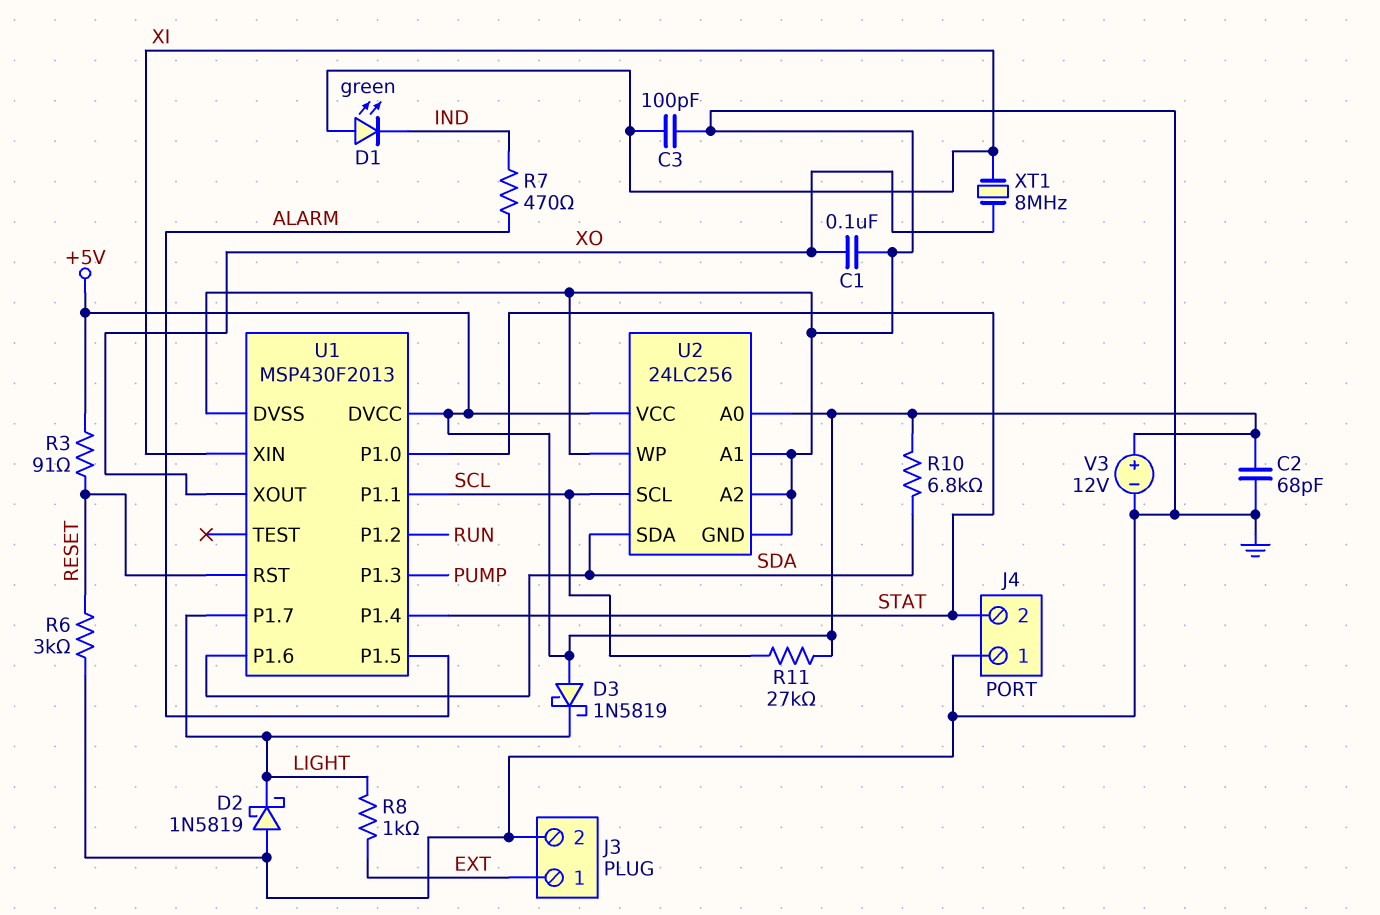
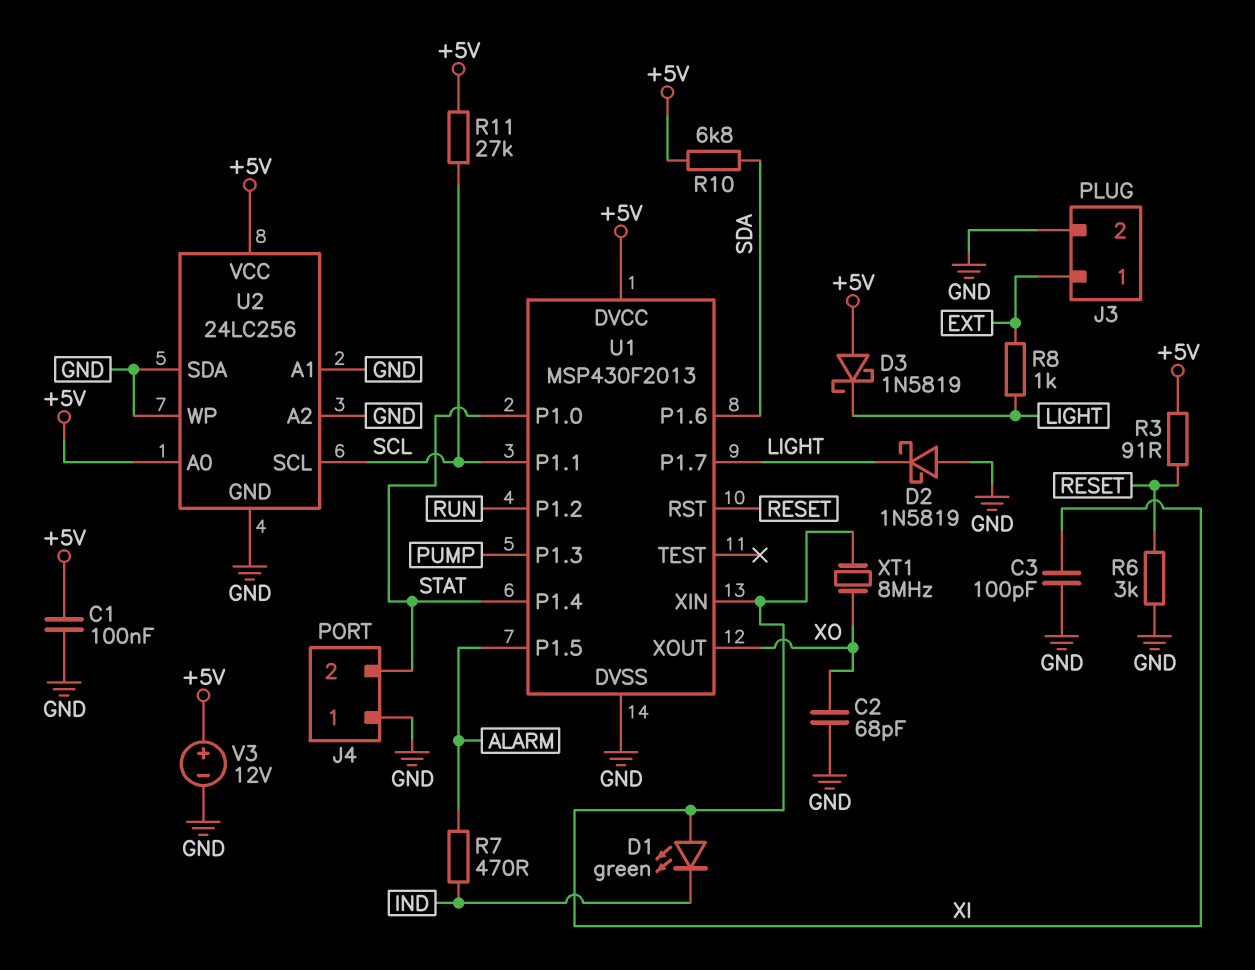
C1: 100nF (GND, XO) -> 100nF (+5V, GND)
C2: 68pF (+5V, GND) -> 68pF (GND, XO)
U2 pin SDA: SDA -> GND

